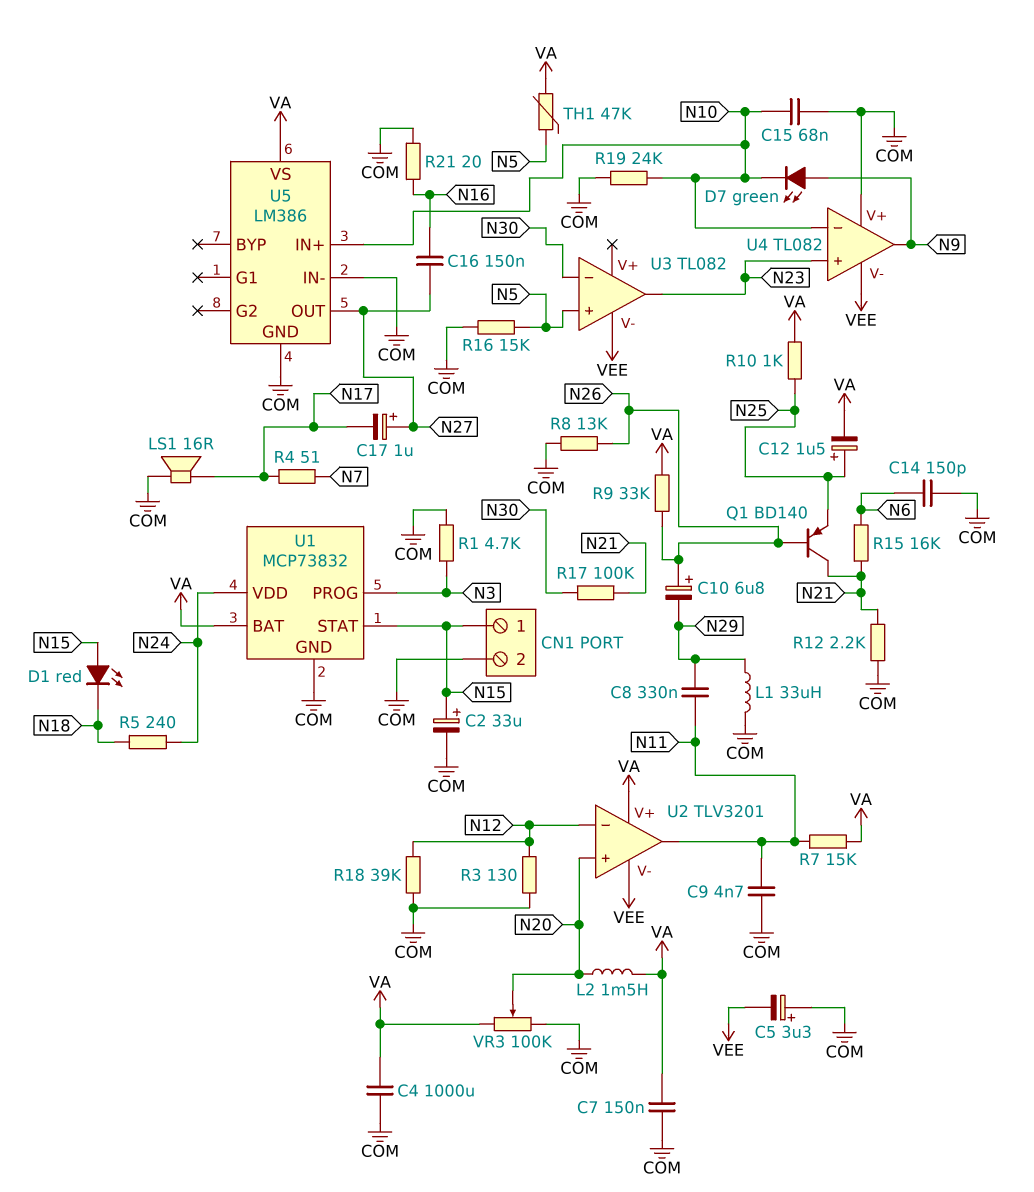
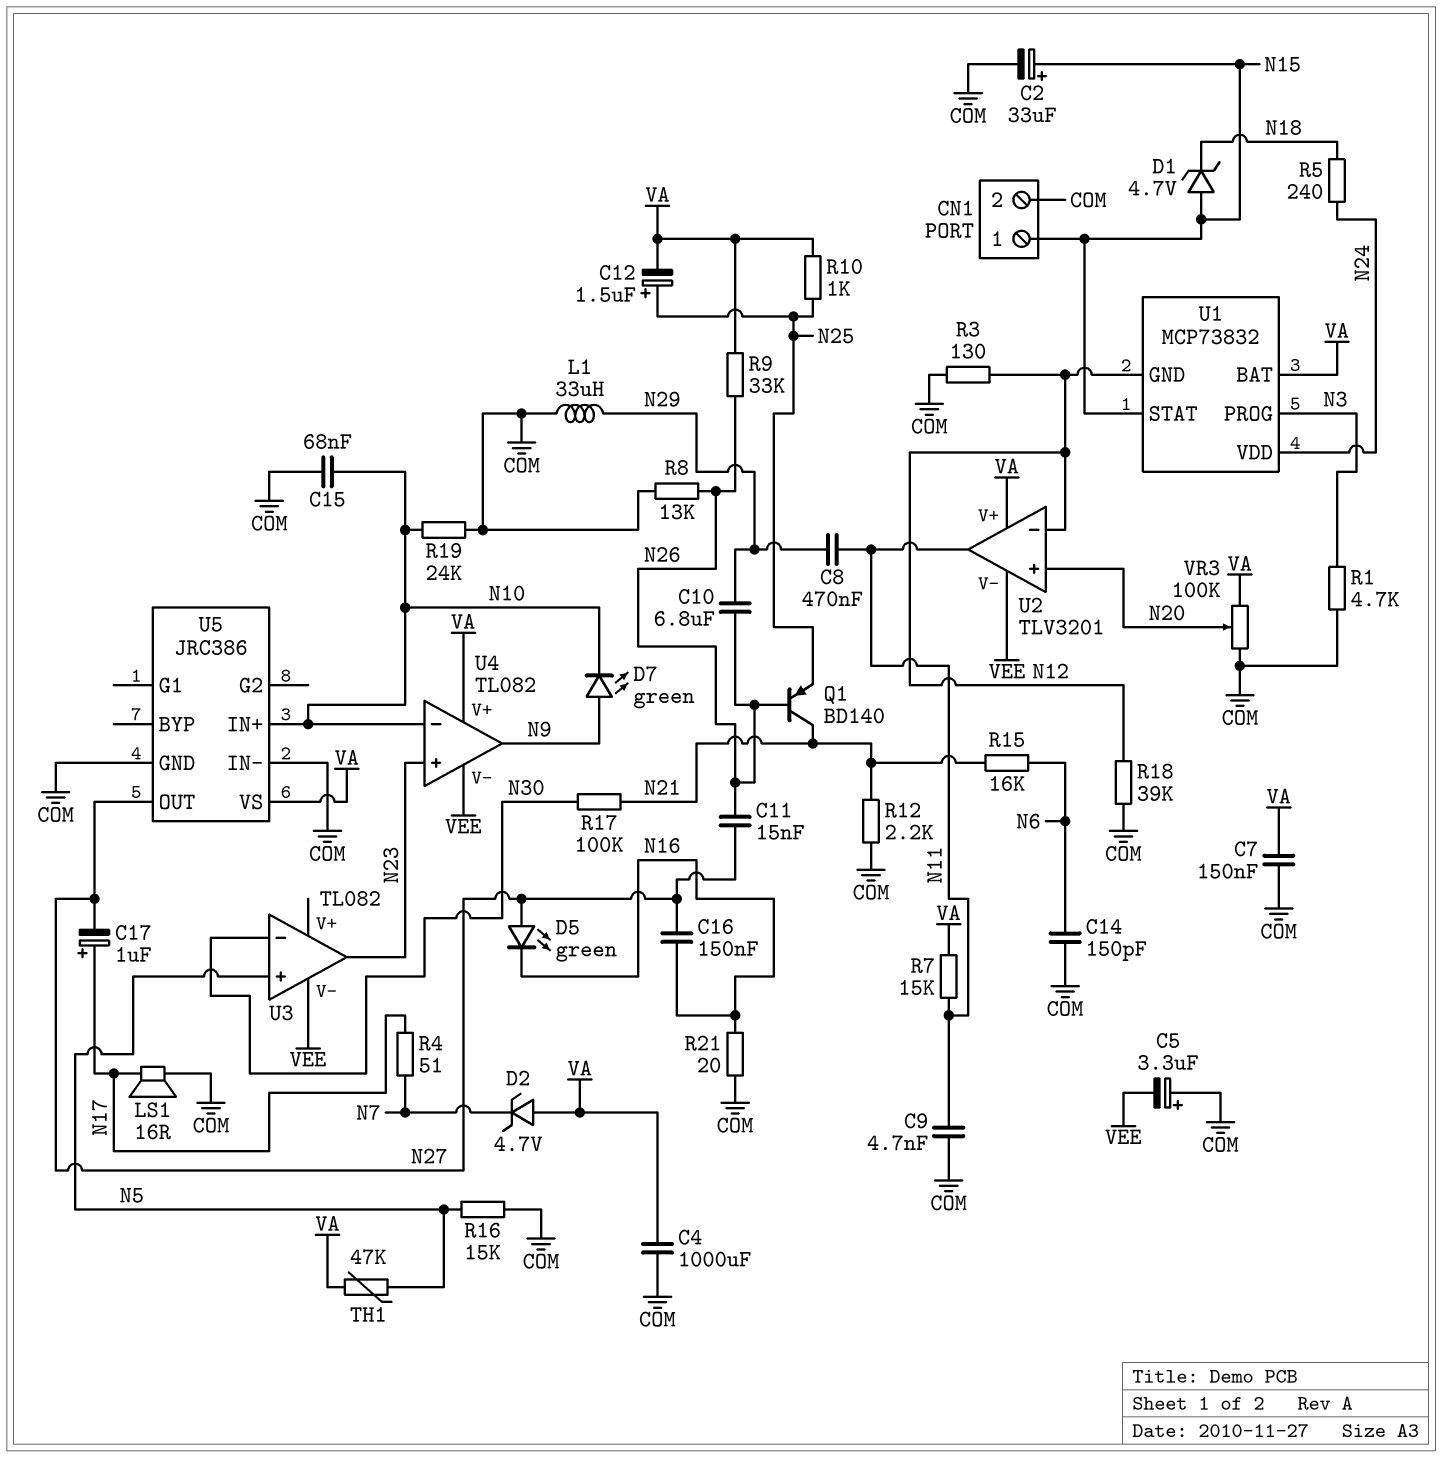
C8: 330nF (N11, N29) -> 470nF (N11, N29)
C10: 6.8uF (plus N26, minus N29) -> 6.8uF (N26, N29)
C11: none -> 15nF (N26, N27)
C17: 1uF (plus N27, minus N17) -> 1uF (plus N17, minus N27)
D1: LED red (A N15, K N18) -> zener 4.7V (A N15, K N18)
D2: none -> zener 4.7V (A VA, K N7)
D5: none -> LED green (A N27, K N16)
L2: 1.5mH (N20, VA) -> none
U1 pin GND: COM -> N12
U4 pin V+: COM -> VA
U5: LM386 -> JRC386

